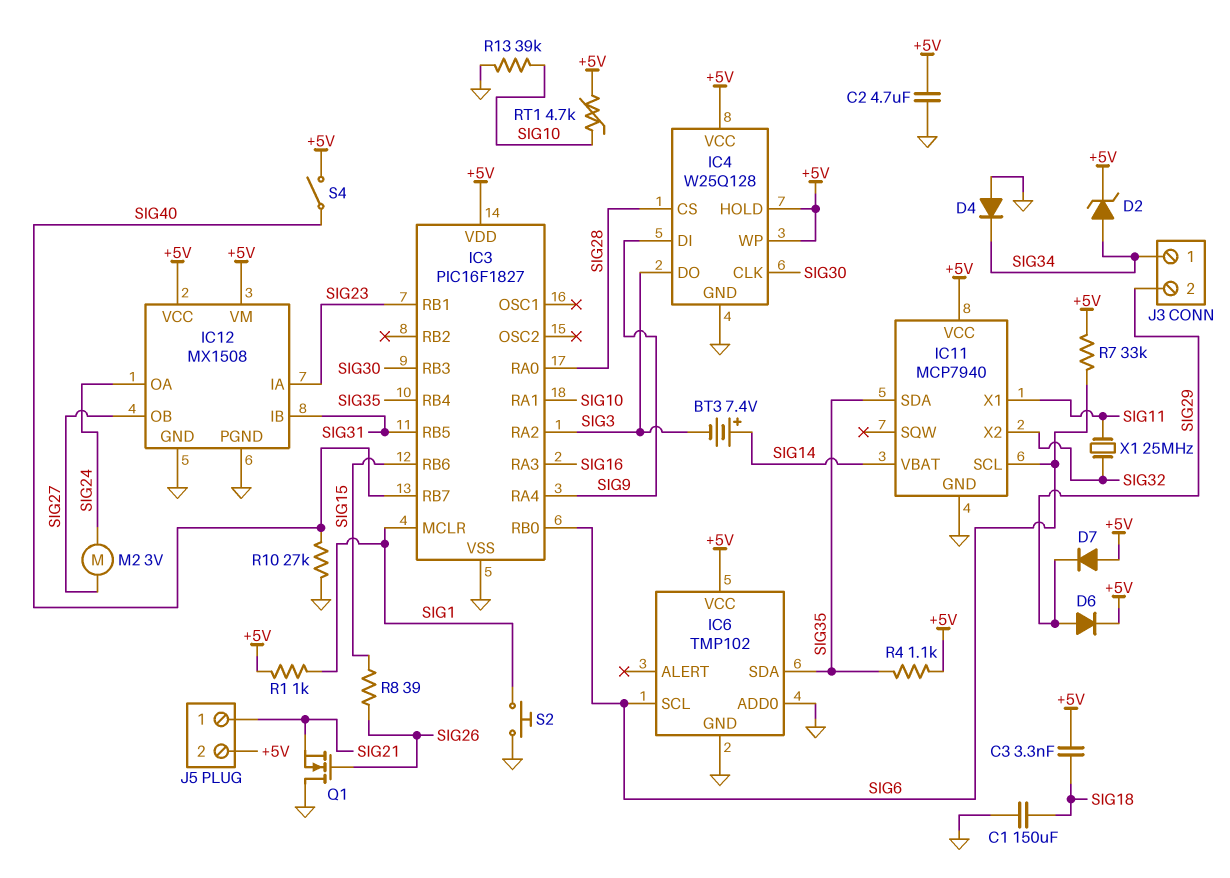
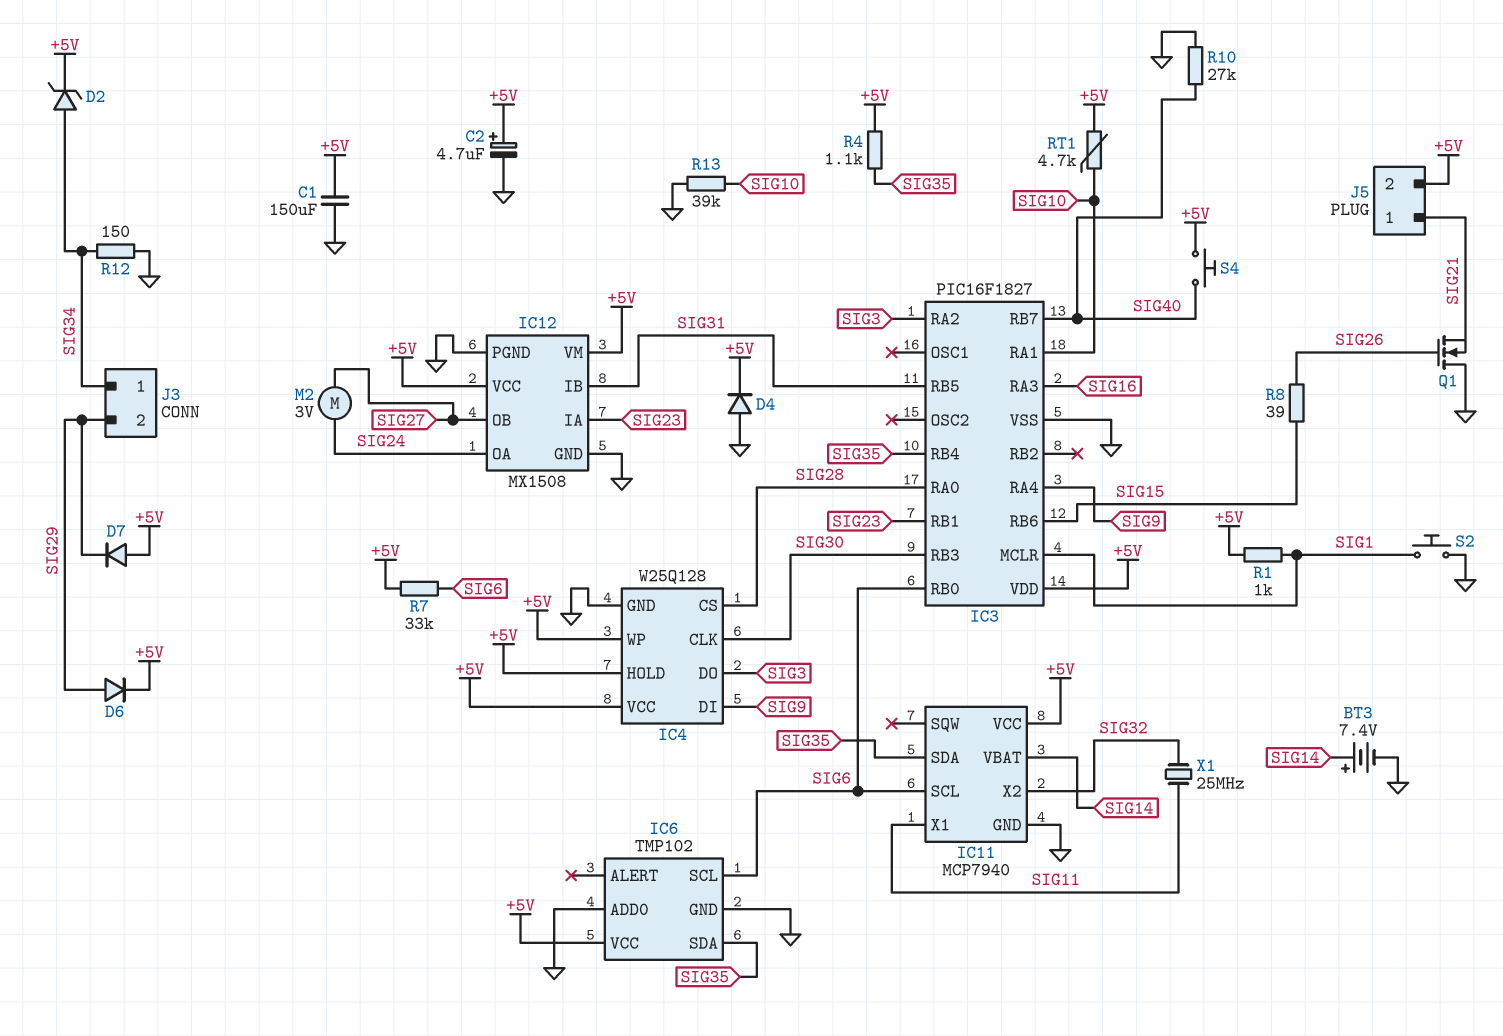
BT3: 7.4V (plus SIG14, minus SIG3) -> 7.4V (plus SIG14, minus GND)
C1: 150uF (GND, SIG18) -> 150uF (+5V, GND)
C2: 4.7uF (+5V, GND) -> 4.7uF (plus +5V, minus GND)
C3: 3.3nF (+5V, SIG18) -> none
D4: diode (A GND, K SIG34) -> diode (A GND, K +5V)
R12: none -> 150 (GND, SIG34)
S4: switch (+5V, SIG40) -> button (+5V, SIG40)

